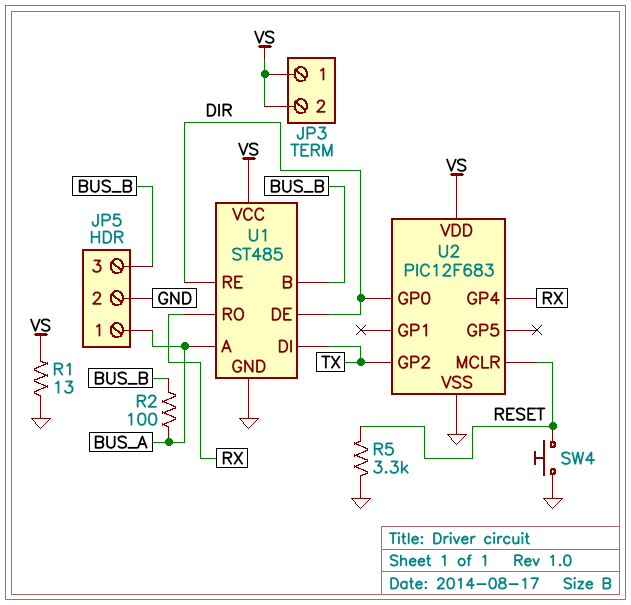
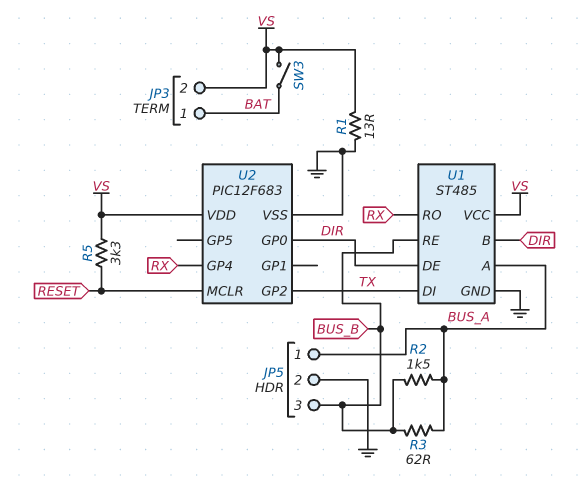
JP3 pin 1: VS -> BAT
R2: 100 (BUS_A, BUS_B) -> 1.5k (BUS_A, BUS_B)
R3: none -> 62 (BUS_A, BUS_B)
R5: 3.3k (GND, RESET) -> 3.3k (RESET, VS)
SW3: none -> switch (BAT, VS)
SW4: button (GND, RESET) -> none
U1 pin B: BUS_B -> DIR
U1 pin RE: DIR -> BUS_B

